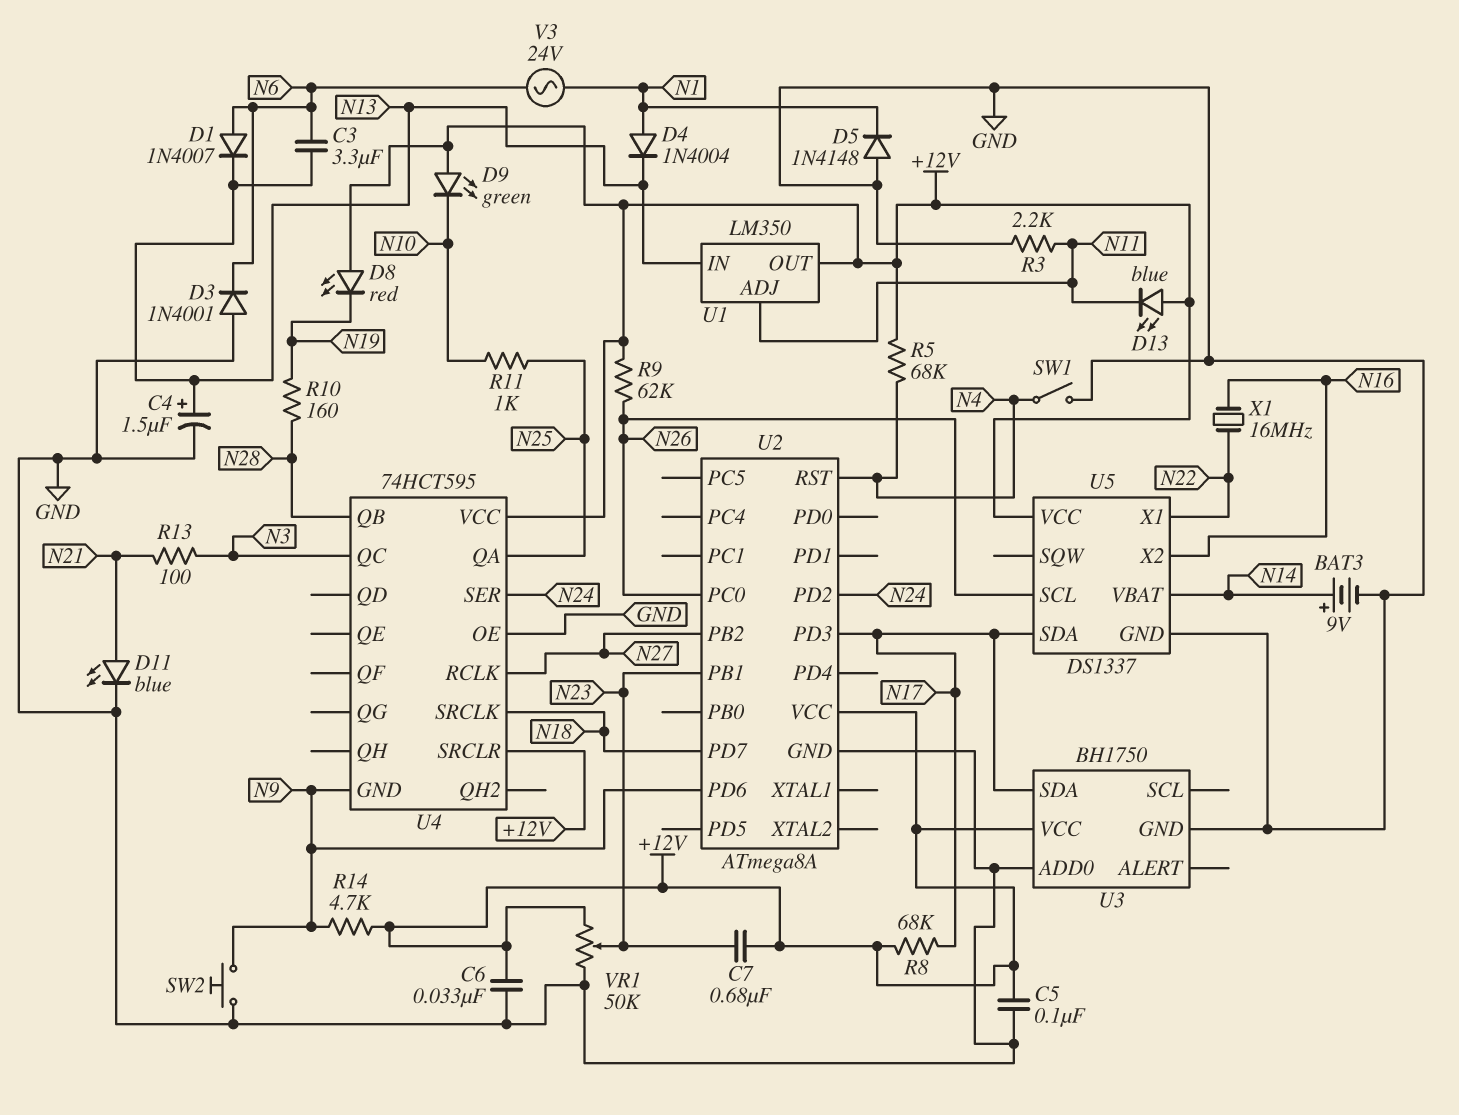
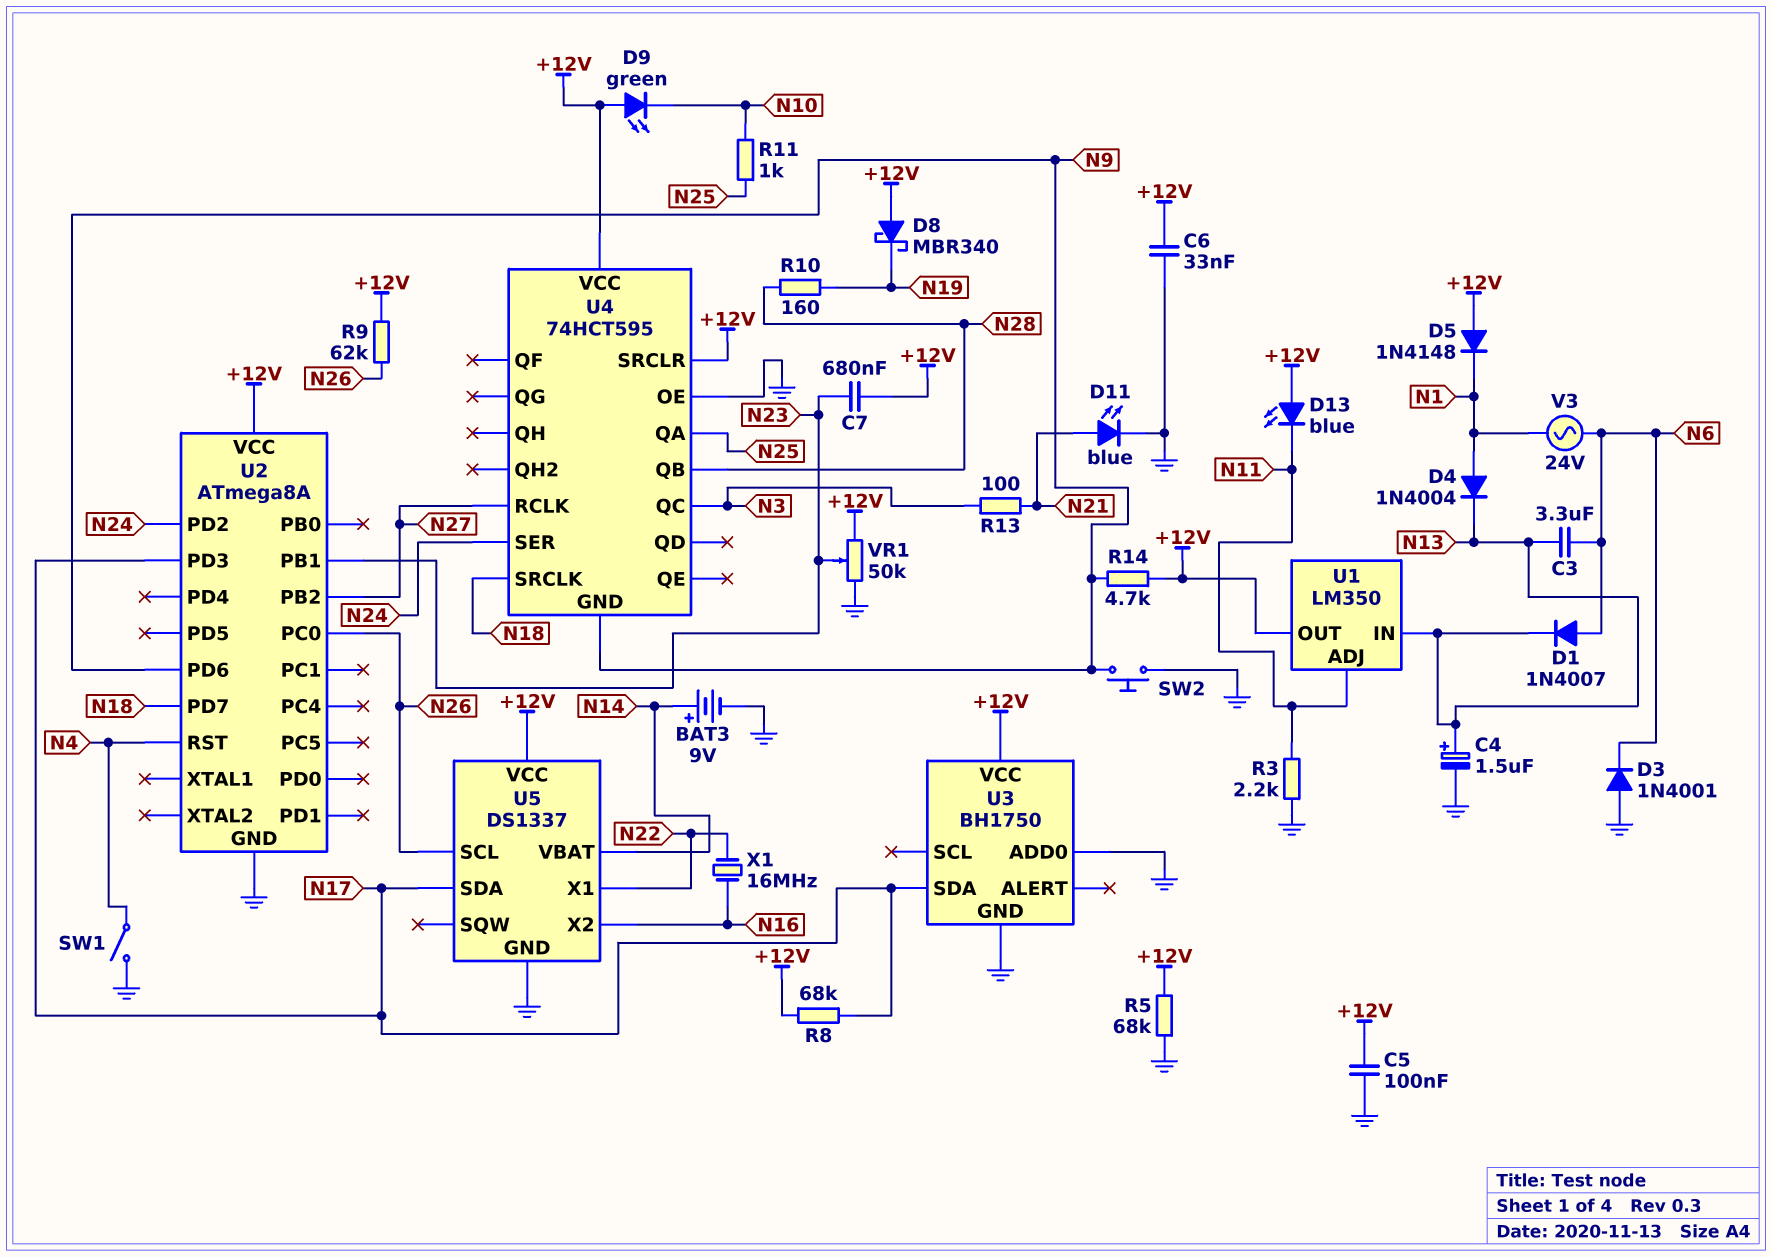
D5: diode 1N4148 (A GND, K N1) -> diode 1N4148 (A +12V, K N1)
D8: LED red (A +12V, K N19) -> schottky MBR340 (A +12V, K N19)
R5: 68k (+12V, N4) -> 68k (+12V, GND)

